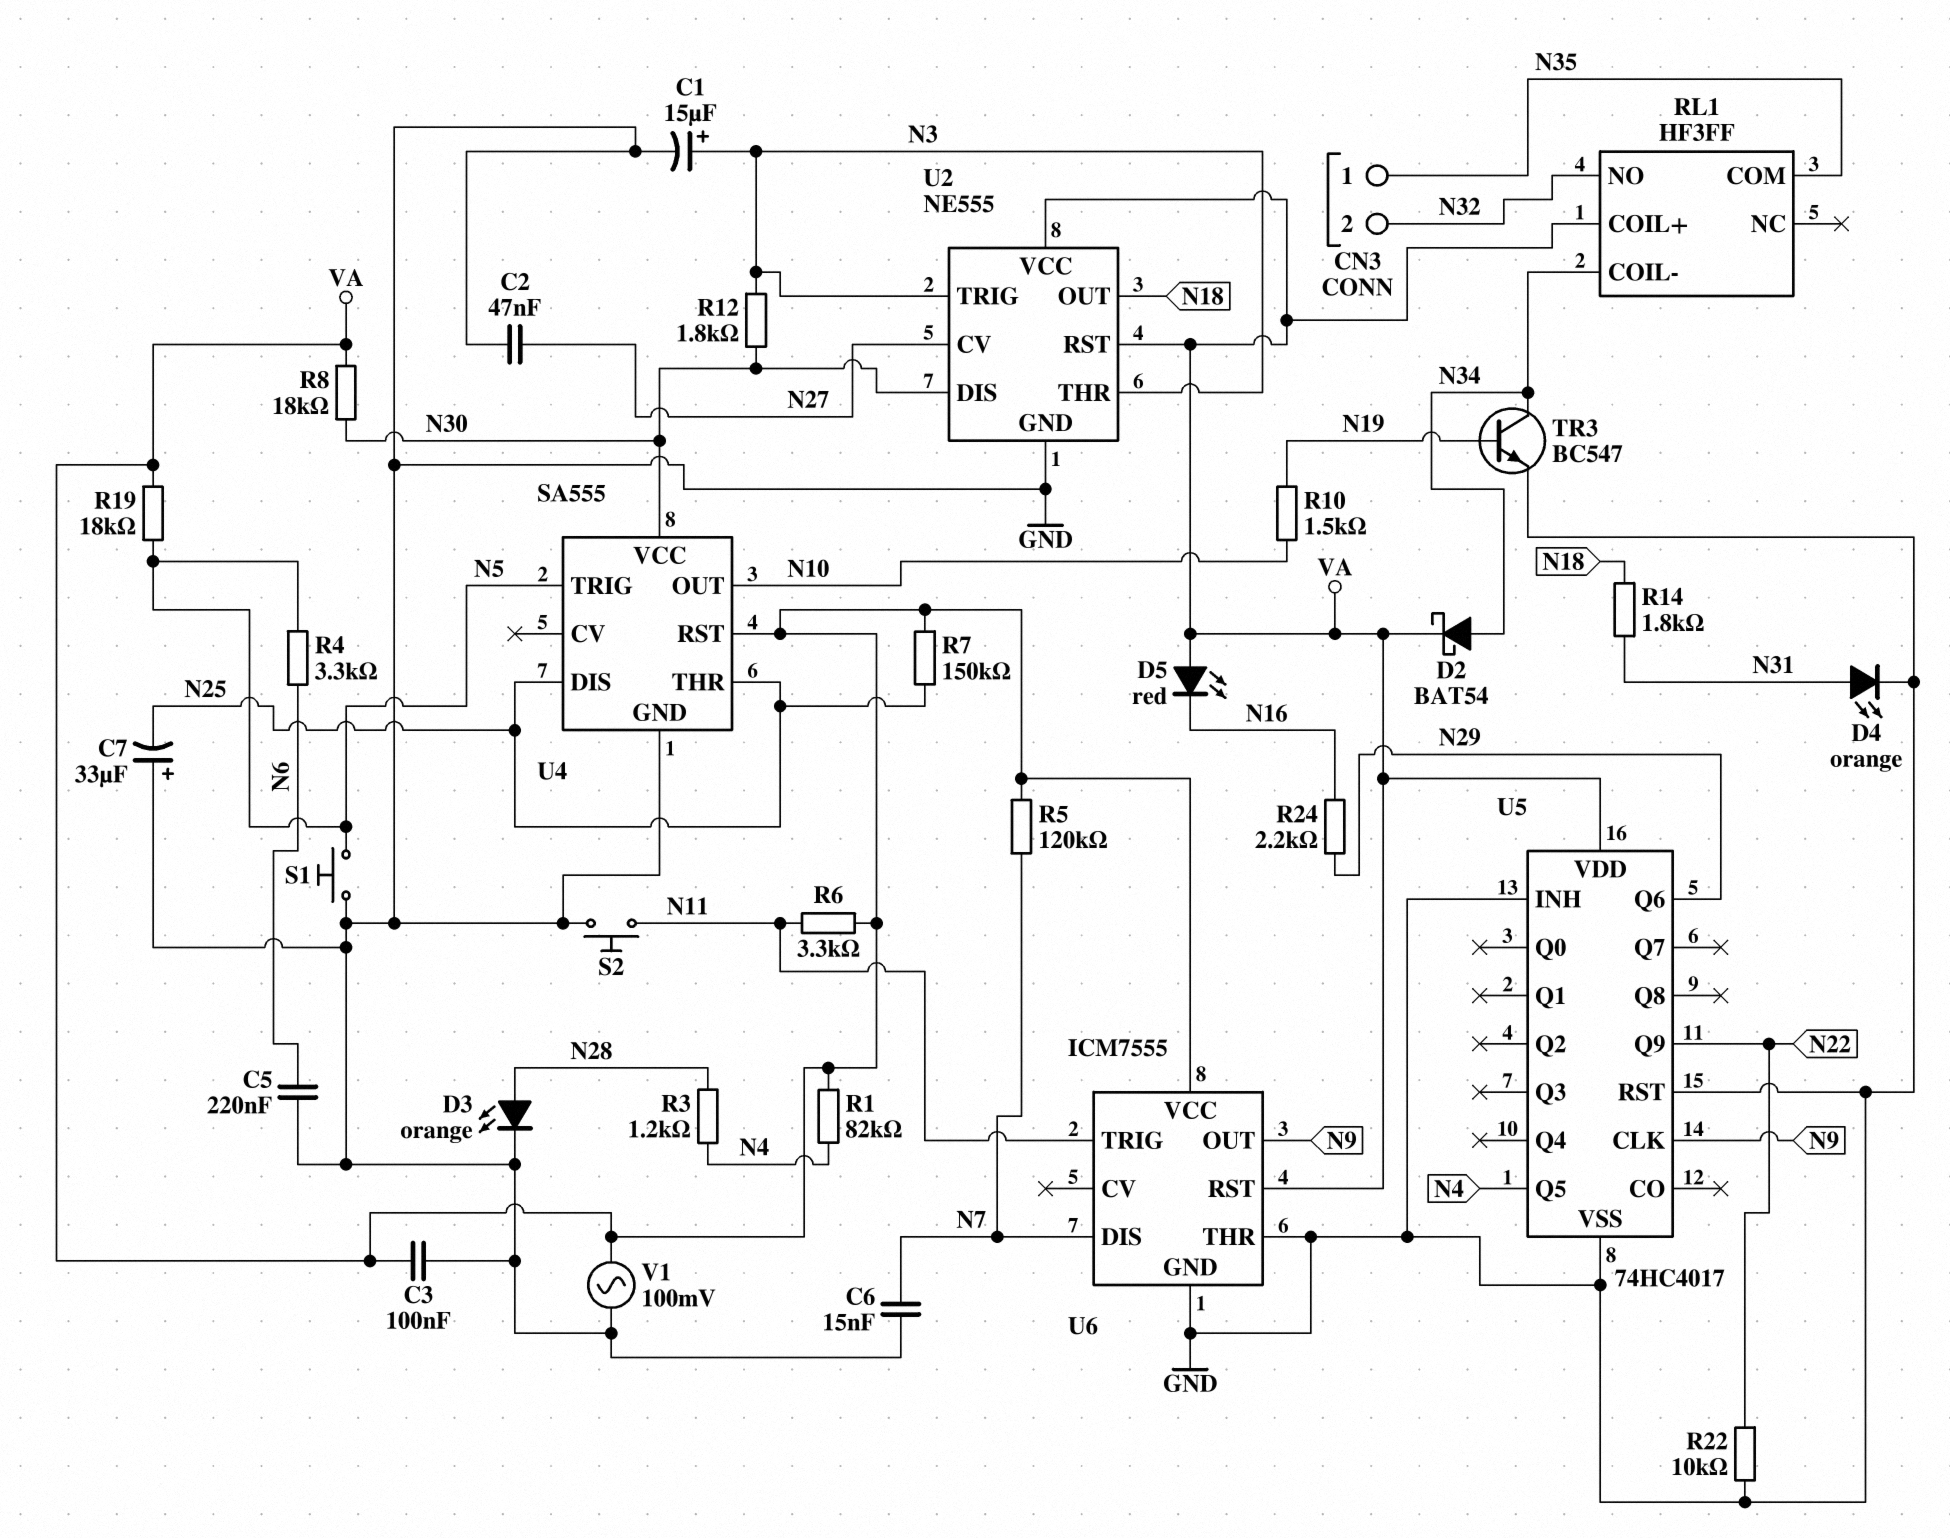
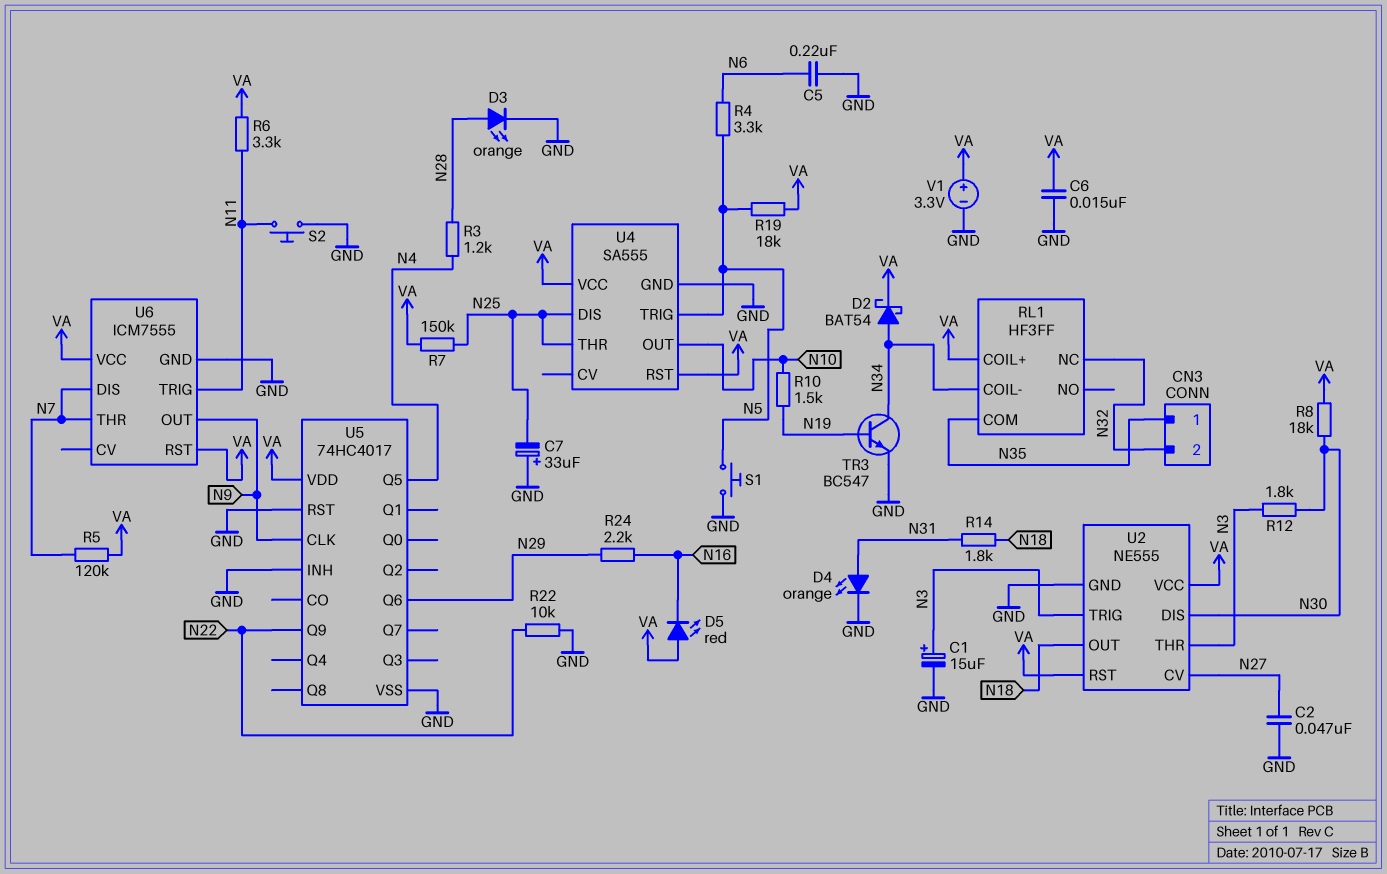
C3: 100nF (GND, VA) -> none
C6: 15nF (GND, N7) -> 15nF (GND, VA)
R1: 82k (N4, VA) -> none
RL1 pin NC: none -> N32
RL1 pin NO: N32 -> none
U4 pin VCC: N30 -> VA
U6 pin THR: GND -> N7
V1: AC 100mV (GND, VA) -> 3.3V (plus VA, minus GND)

